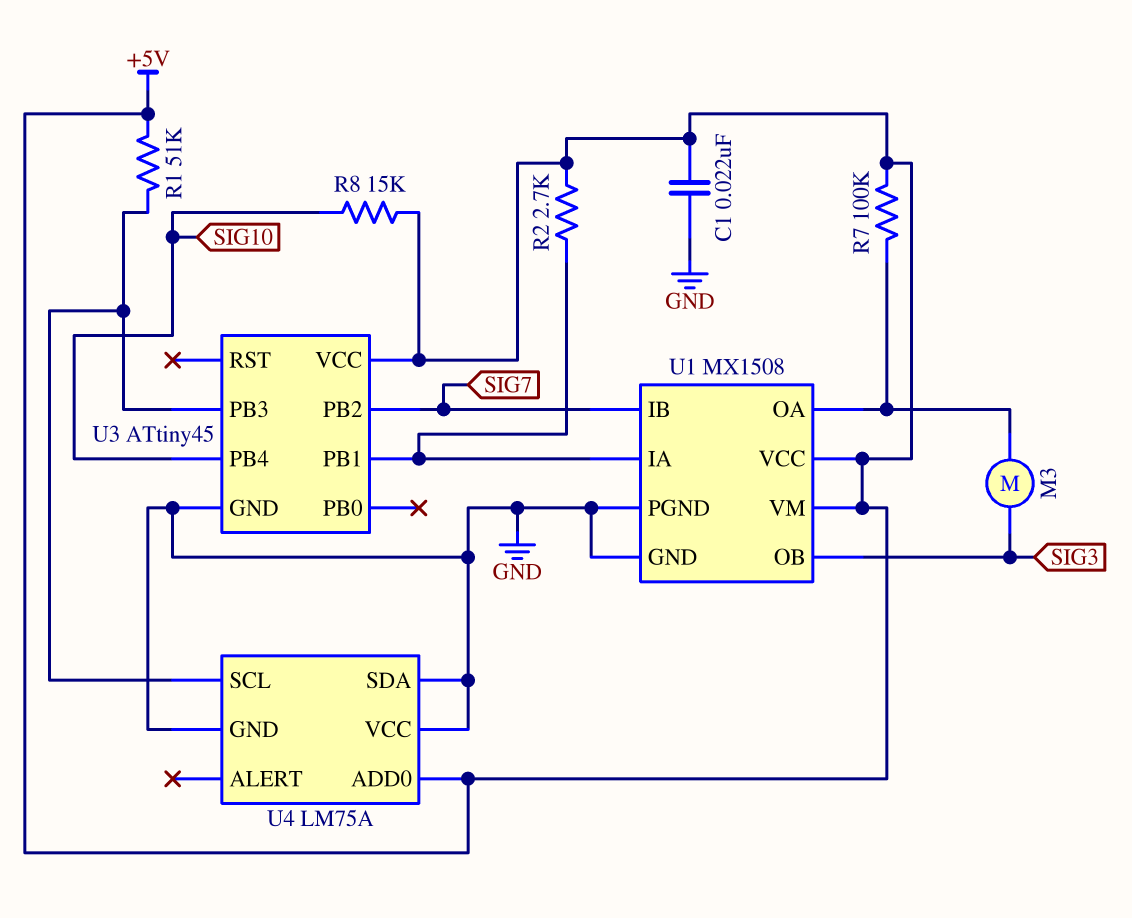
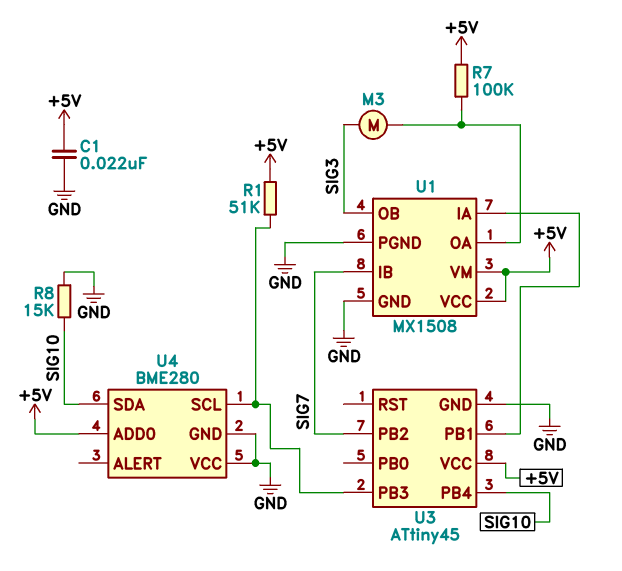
R2: 2.7k (+5V, U1/IA) -> none
R8: 15k (+5V, SIG10) -> 15k (GND, SIG10)
U4: LM75A -> BME280
U4 pin SDA: GND -> SIG10

